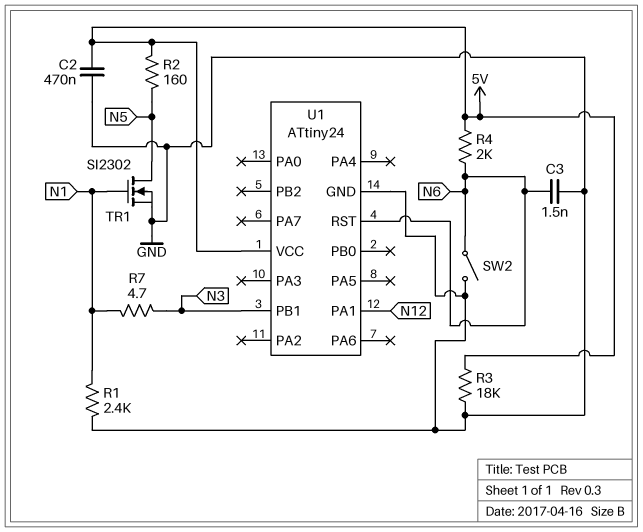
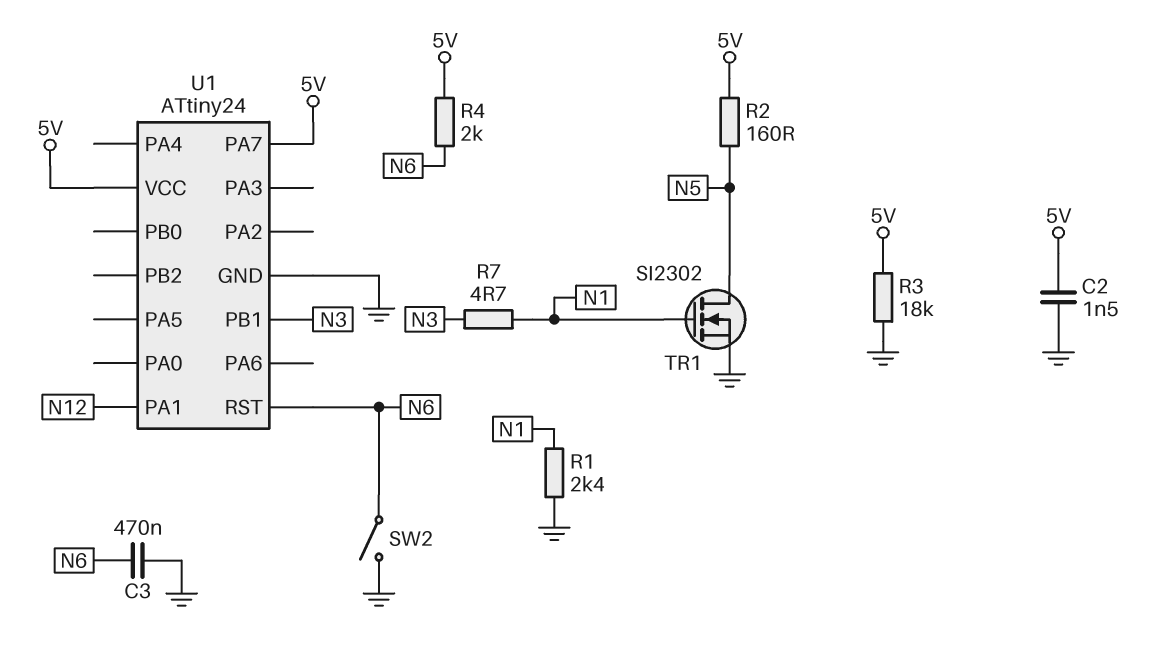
C2: 470nF (5V, GND) -> 1.5nF (5V, GND)
C3: 1.5nF (GND, N6) -> 470nF (GND, N6)
U1 pin PA7: none -> 5V

